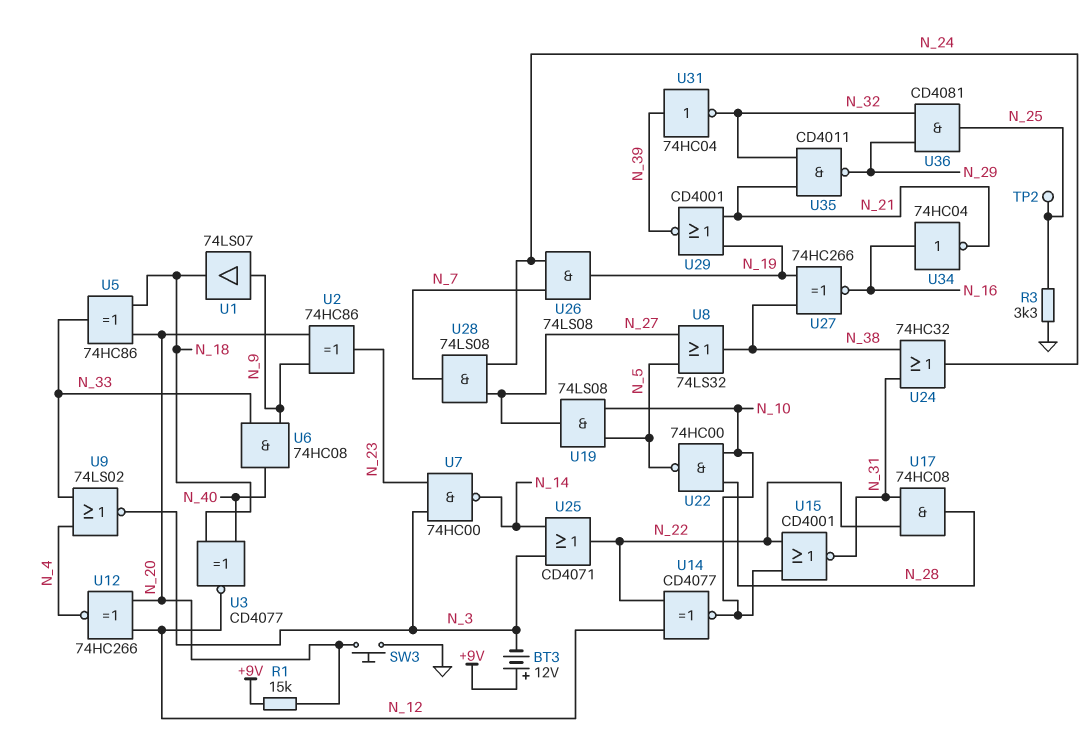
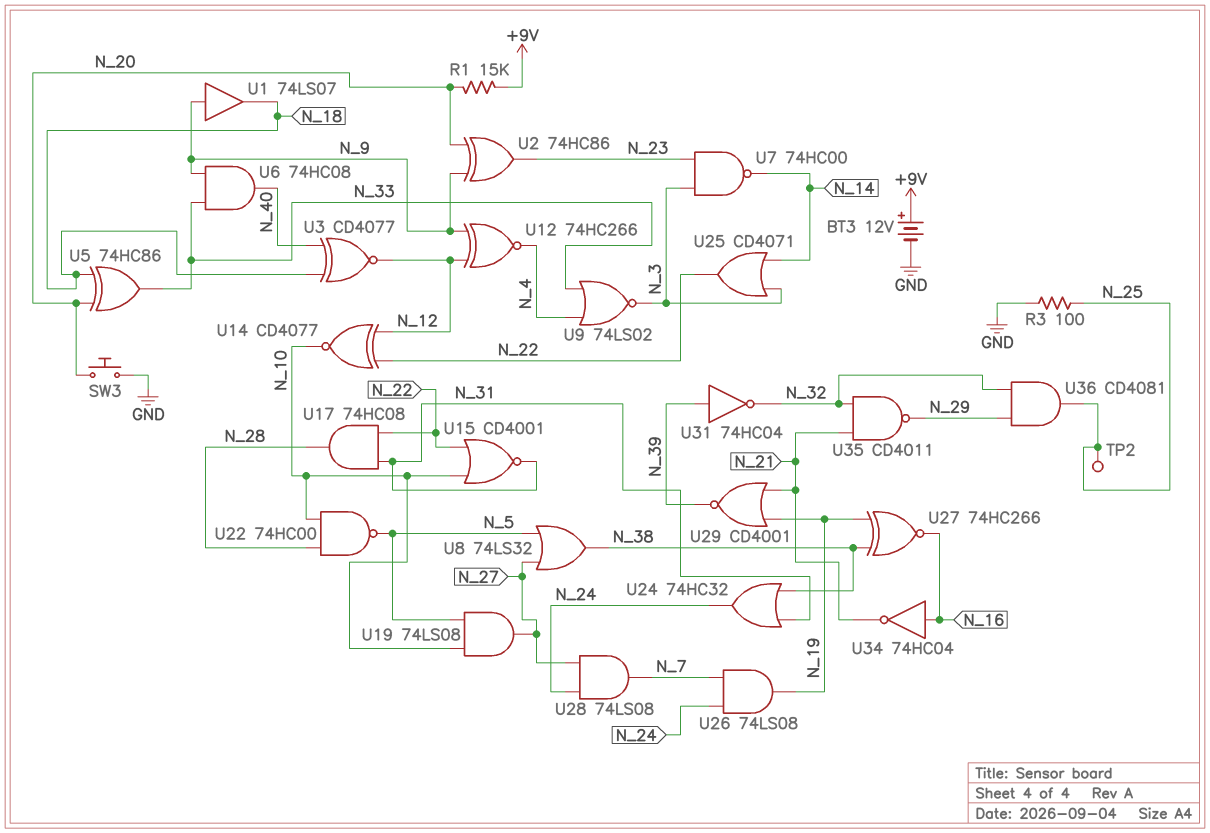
BT3: 12V (plus +9V, minus N_3) -> 12V (plus +9V, minus GND)
R3: 3.3k (GND, N_25) -> 100 (GND, N_25)
U12: XNOR 74HC266 (in N_12, in N_20, out N_4) -> XNOR 74HC266 (in N_9, in N_12, out N_4)

